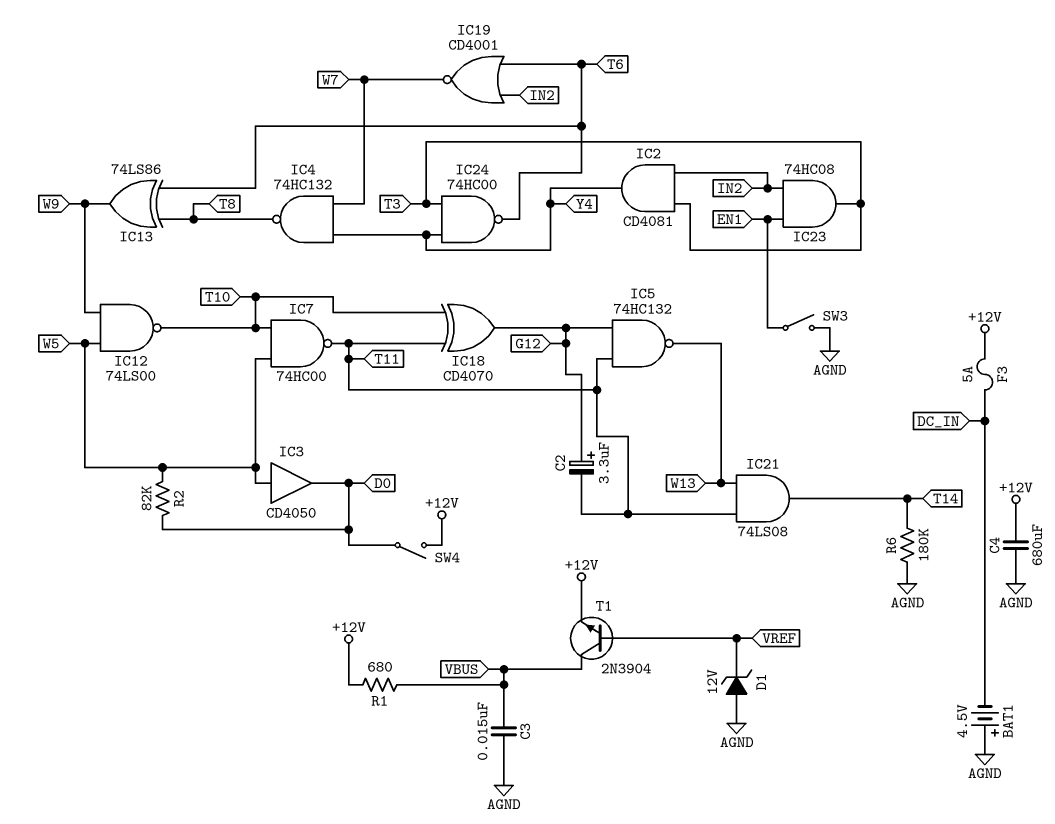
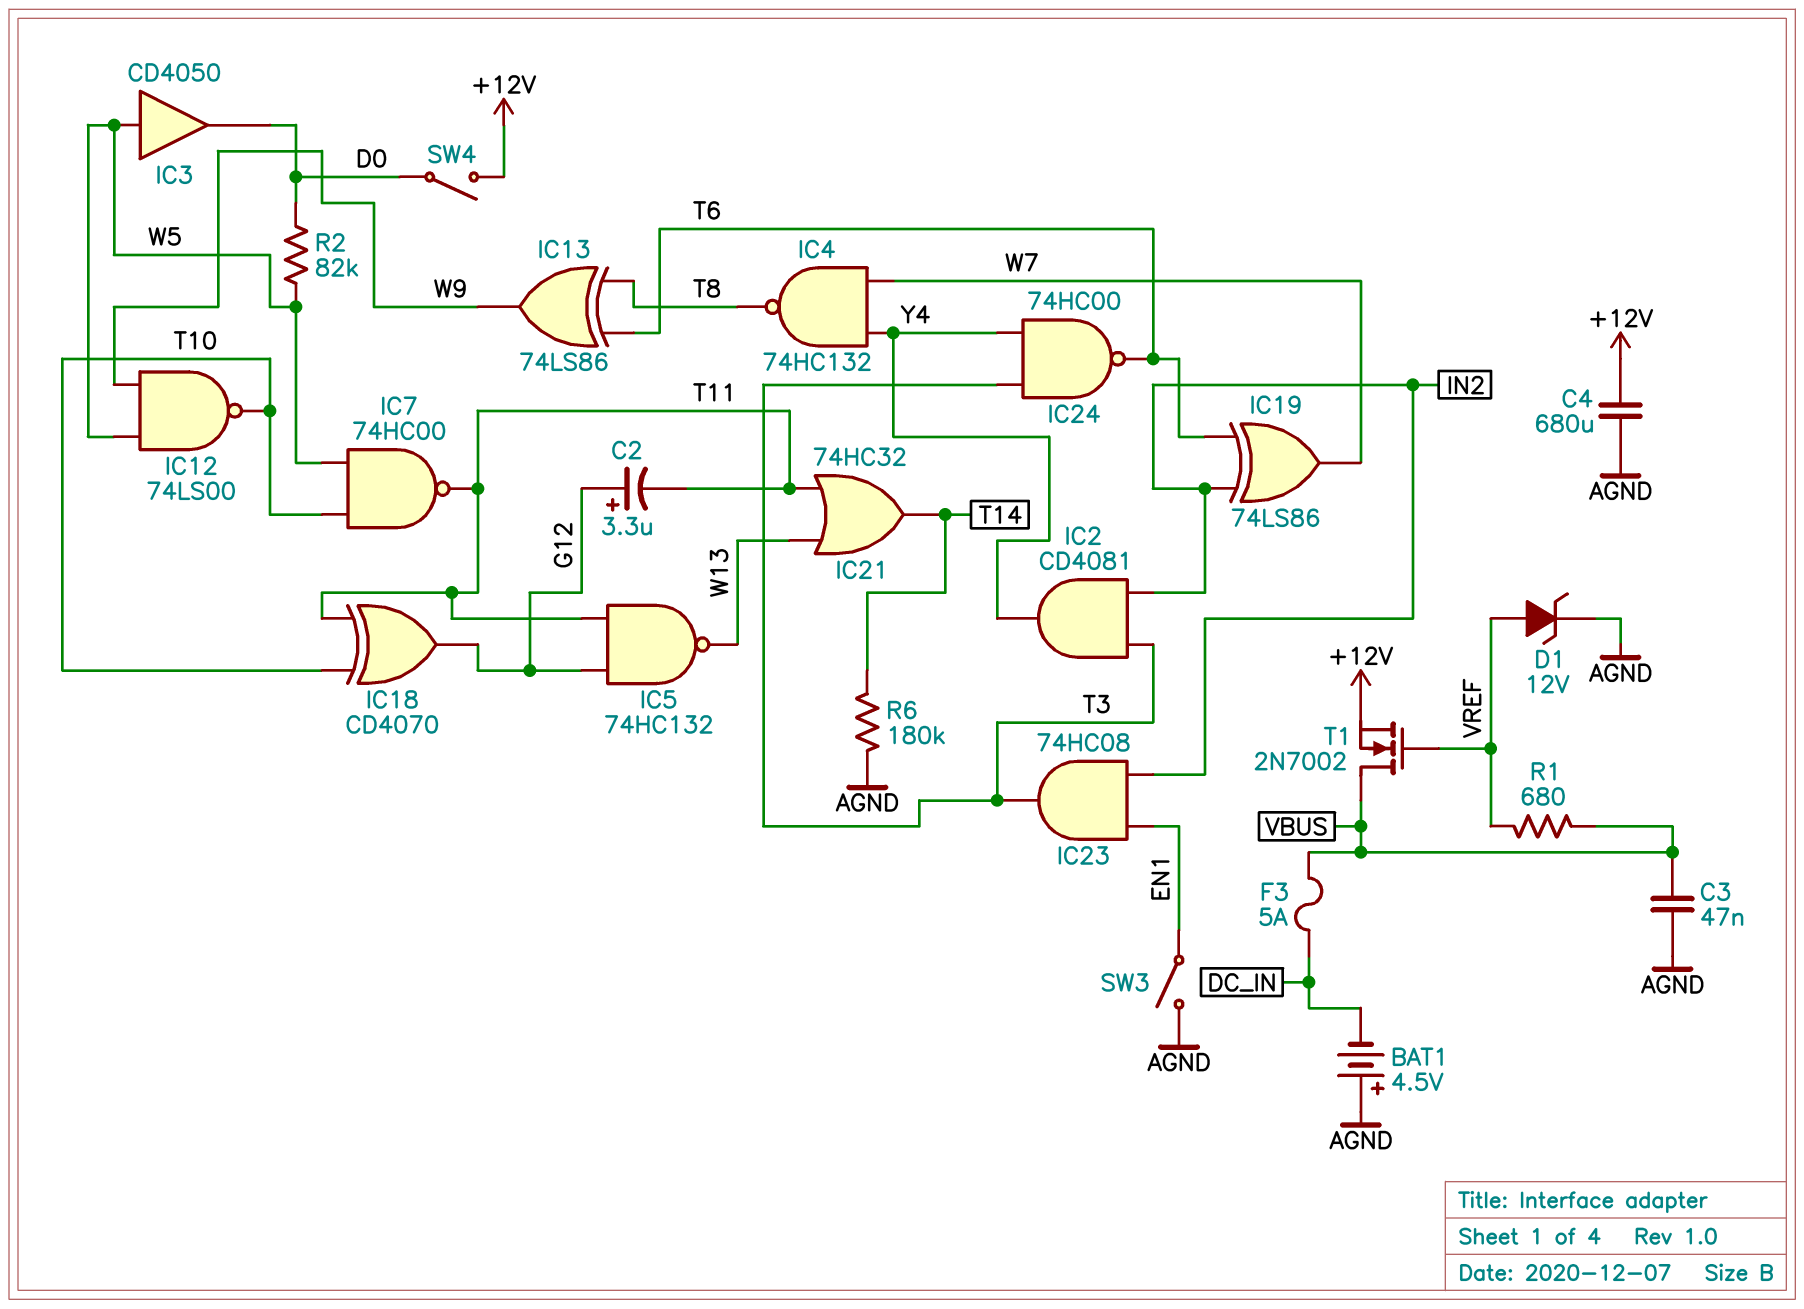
C3: 15nF (AGND, VBUS) -> 47nF (AGND, VBUS)
D1: zener 12V (A AGND, K VREF) -> zener 12V (A VREF, K AGND)
F3: 5A (+12V, DC_IN) -> 5A (DC_IN, VBUS)
IC19: NOR CD4001 (in IN2, in T6, out W7) -> XOR 74LS86 (in IN2, in T6, out W7)
IC21: AND 74LS08 (in T11, in W13, out T14) -> OR 74HC32 (in T11, in W13, out T14)
R1: 680 (+12V, VBUS) -> 680 (VBUS, VREF)
T1: NPN 2N3904 (B VREF, C VBUS, E +12V) -> NMOS 2N7002 (G VREF, D VBUS, S +12V)

